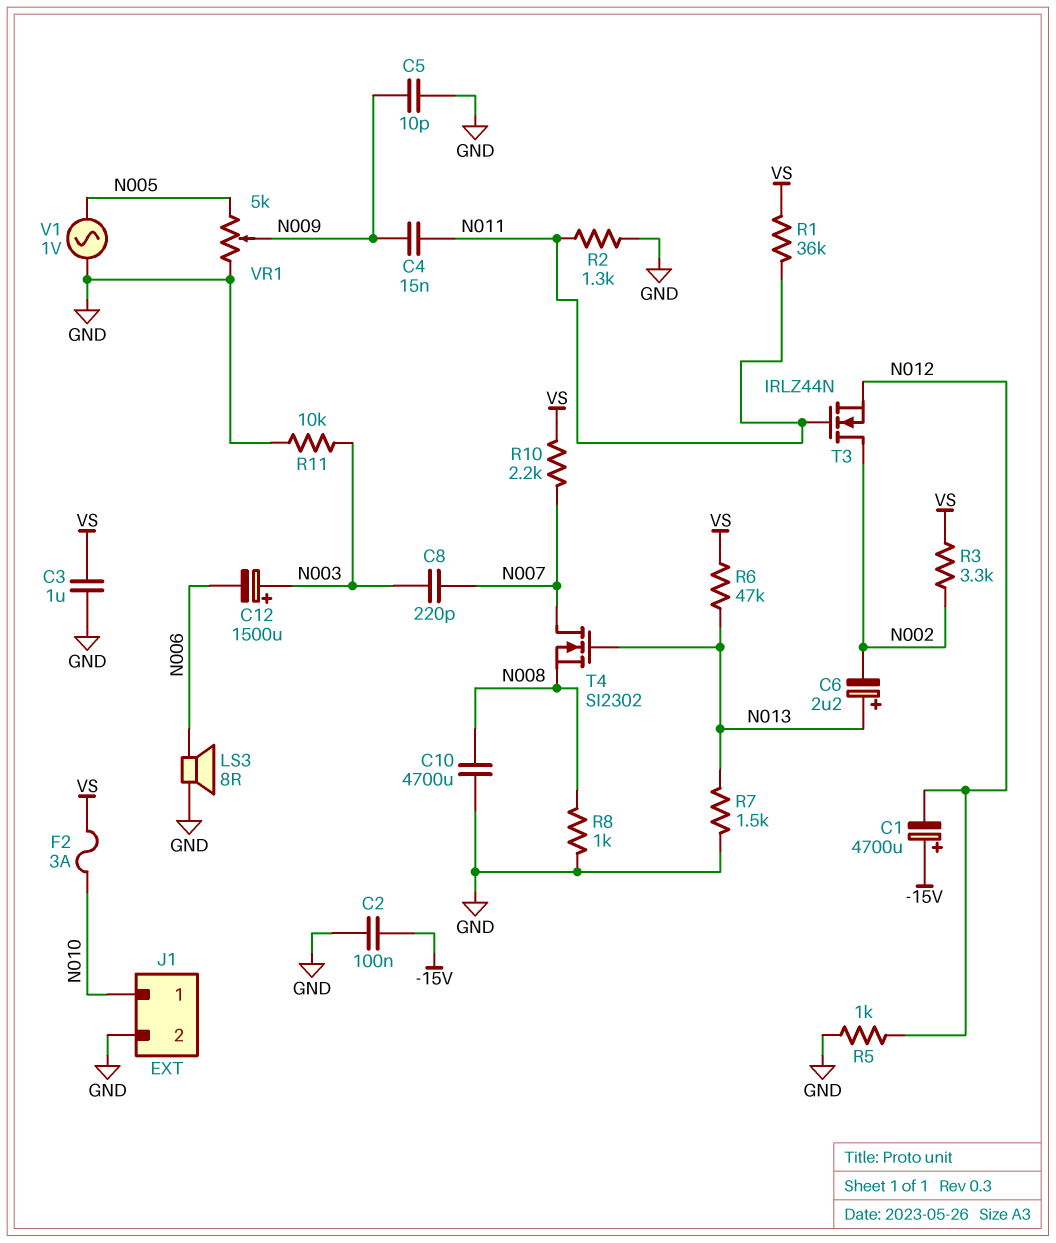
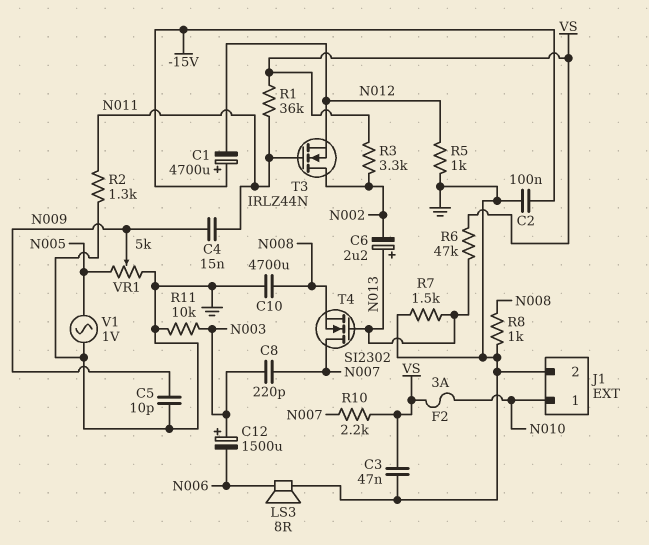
C3: 1uF (GND, VS) -> 47nF (GND, VS)

